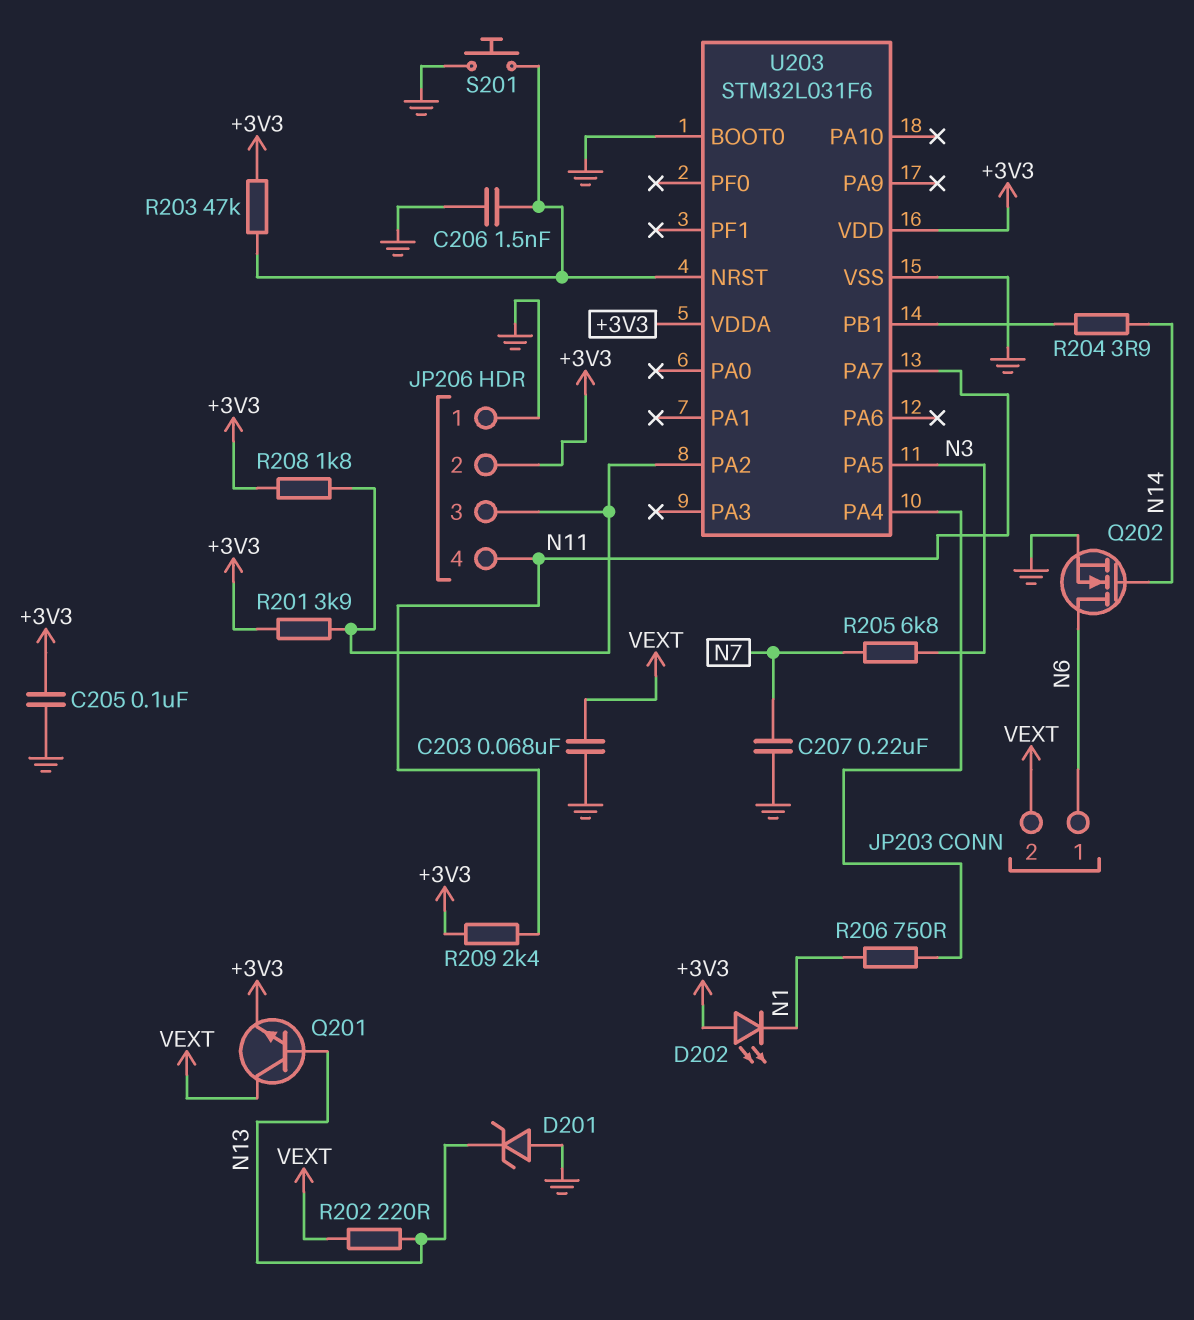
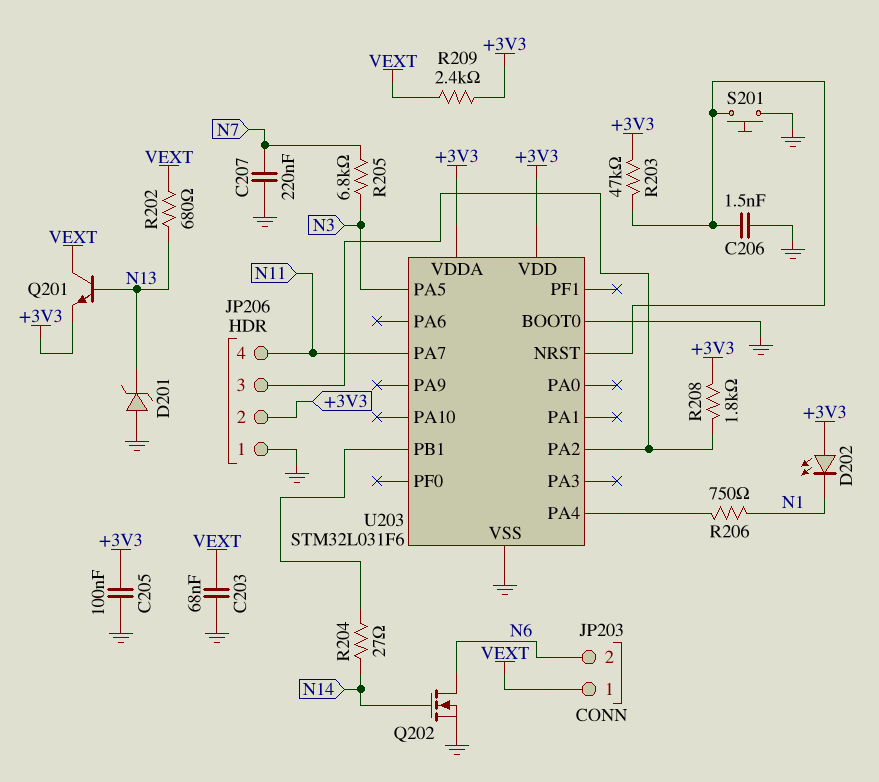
JP203 pin 1: N6 -> VEXT
JP203 pin 2: VEXT -> N6
R201: 3.9k (+3V3, JP206/3) -> none
R202: 220 (N13, VEXT) -> 680 (N13, VEXT)
R204: 3.9 (N14, U203/PB1) -> 27 (N14, U203/PB1)
R209: 2.4k (+3V3, N11) -> 2.4k (+3V3, VEXT)

